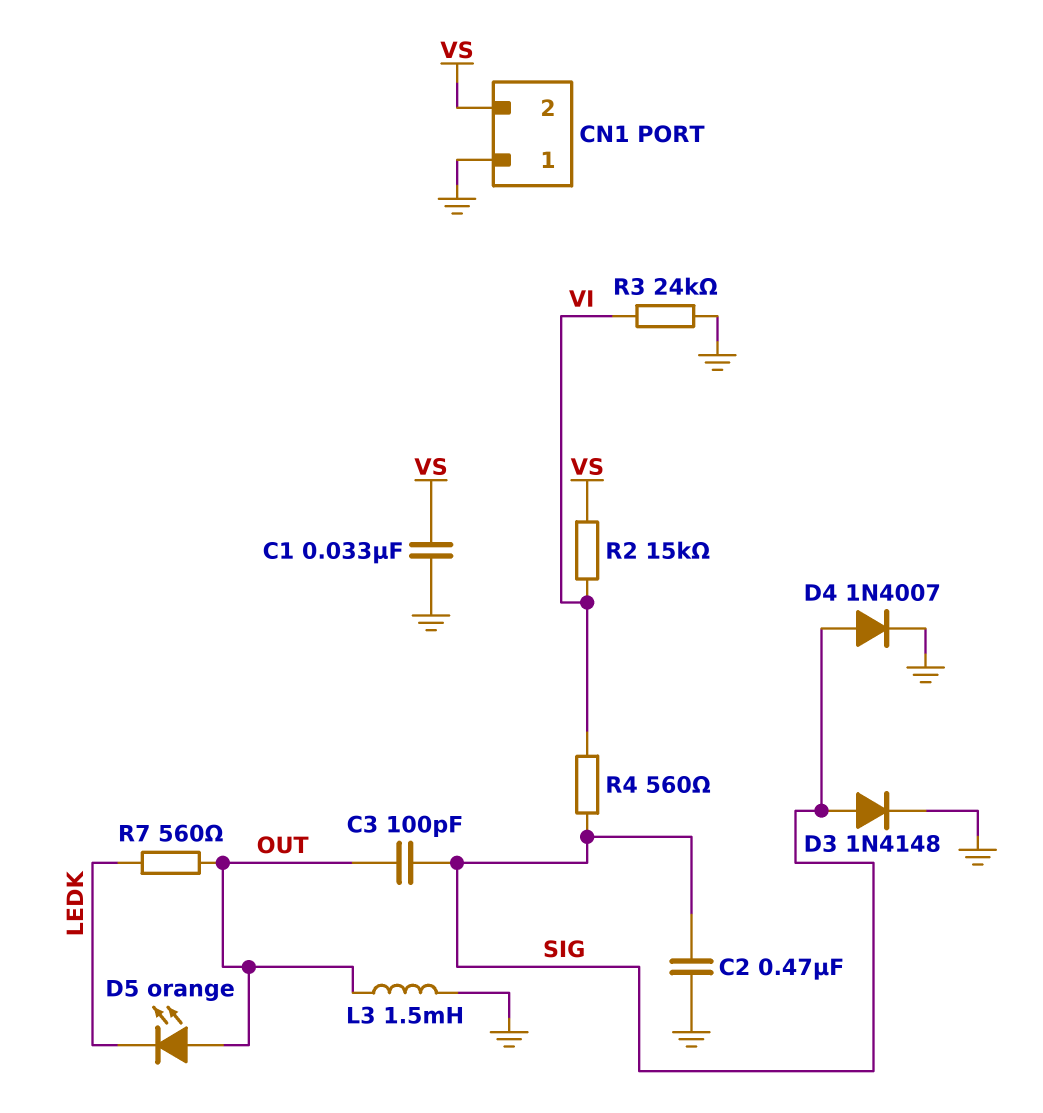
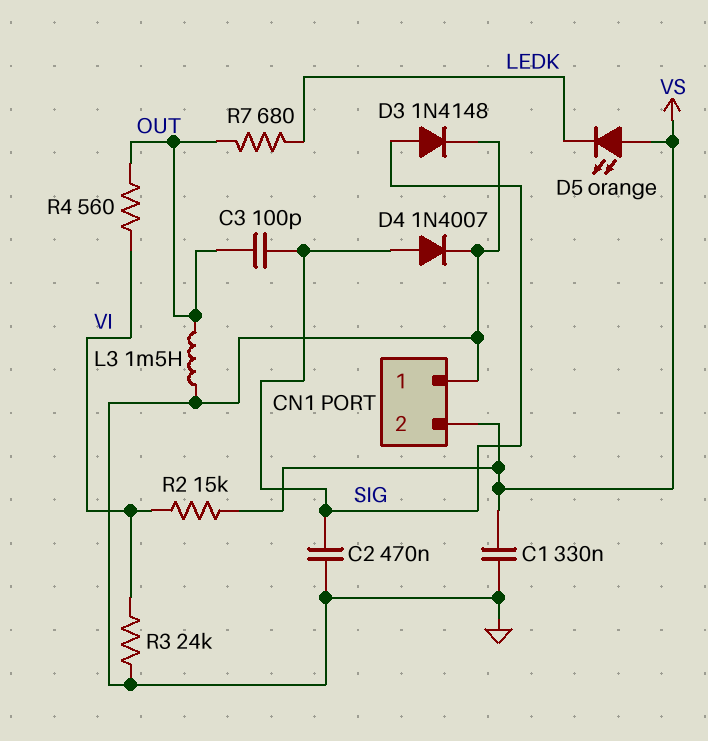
C1: 33nF (GND, VS) -> 330nF (GND, VS)
D5: LED orange (A OUT, K LEDK) -> LED orange (A VS, K LEDK)
R4: 560 (SIG, VI) -> 560 (OUT, VI)
R7: 560 (LEDK, OUT) -> 680 (LEDK, OUT)

